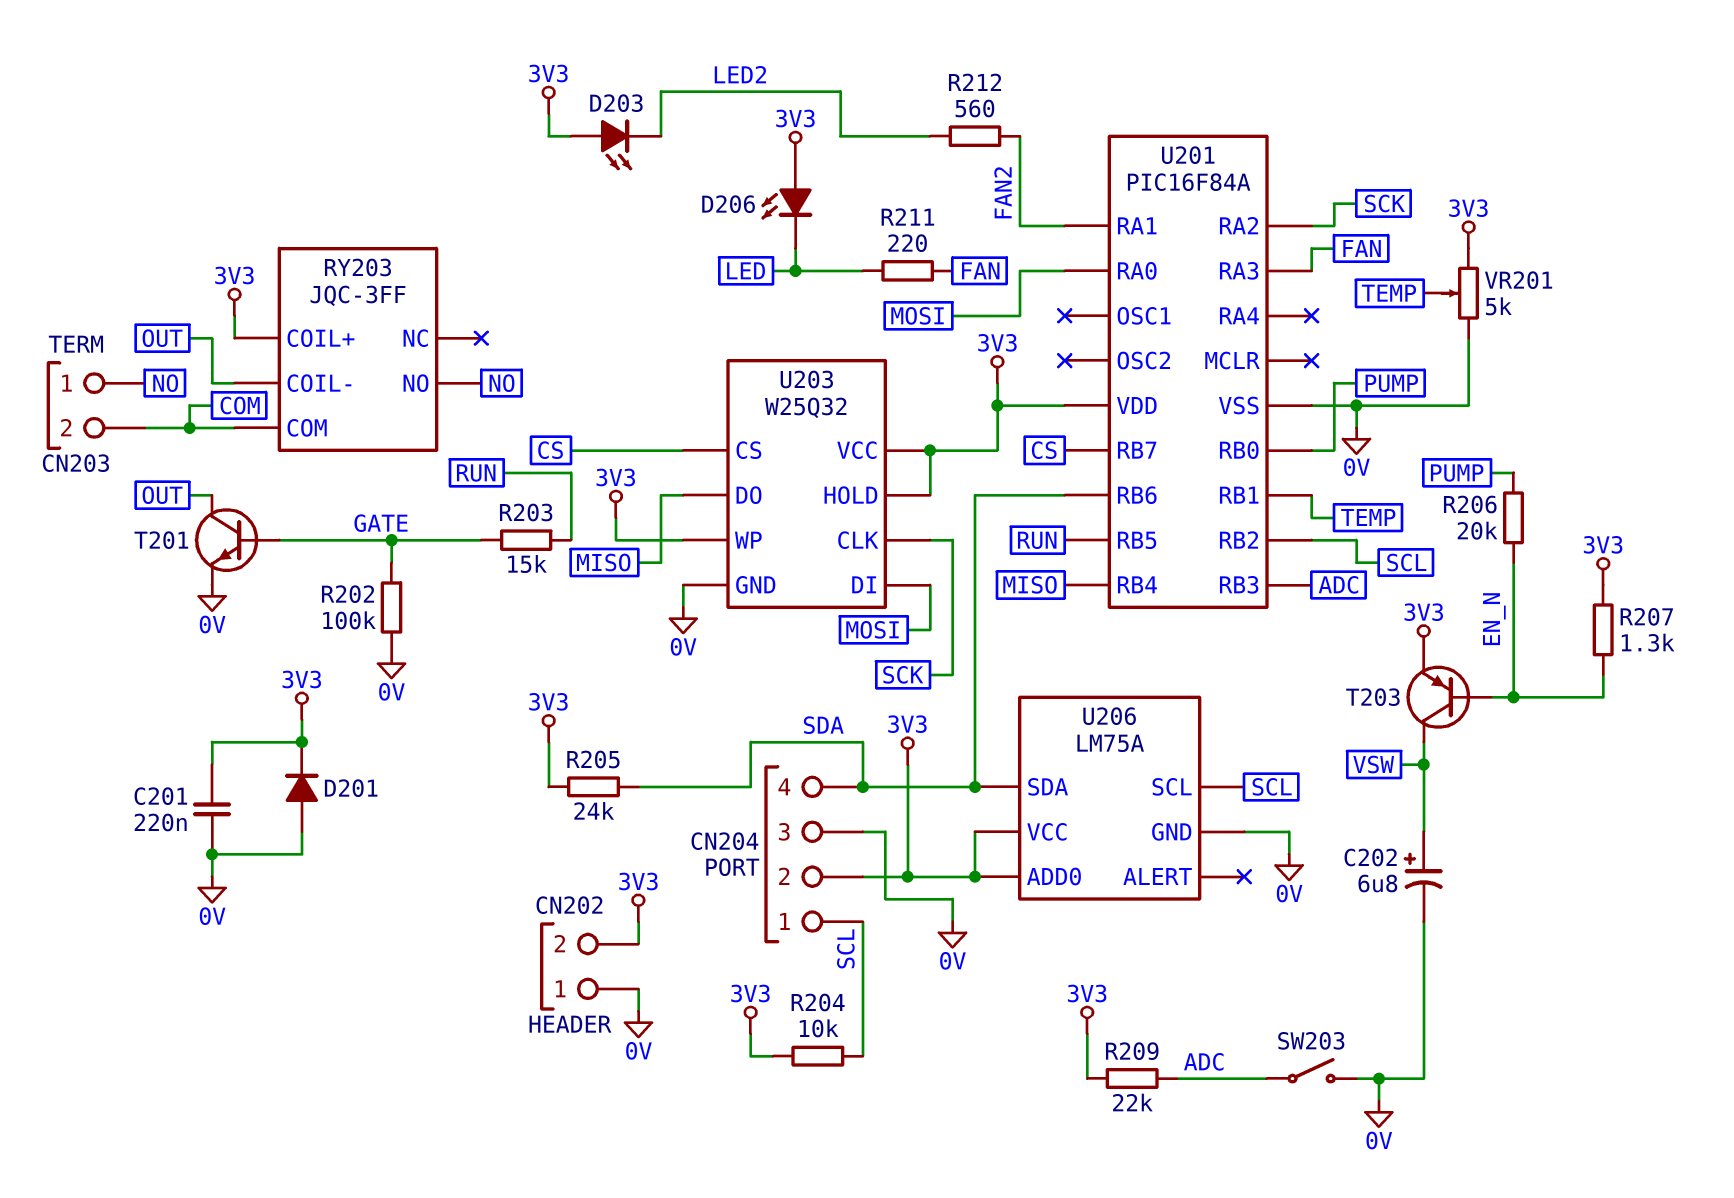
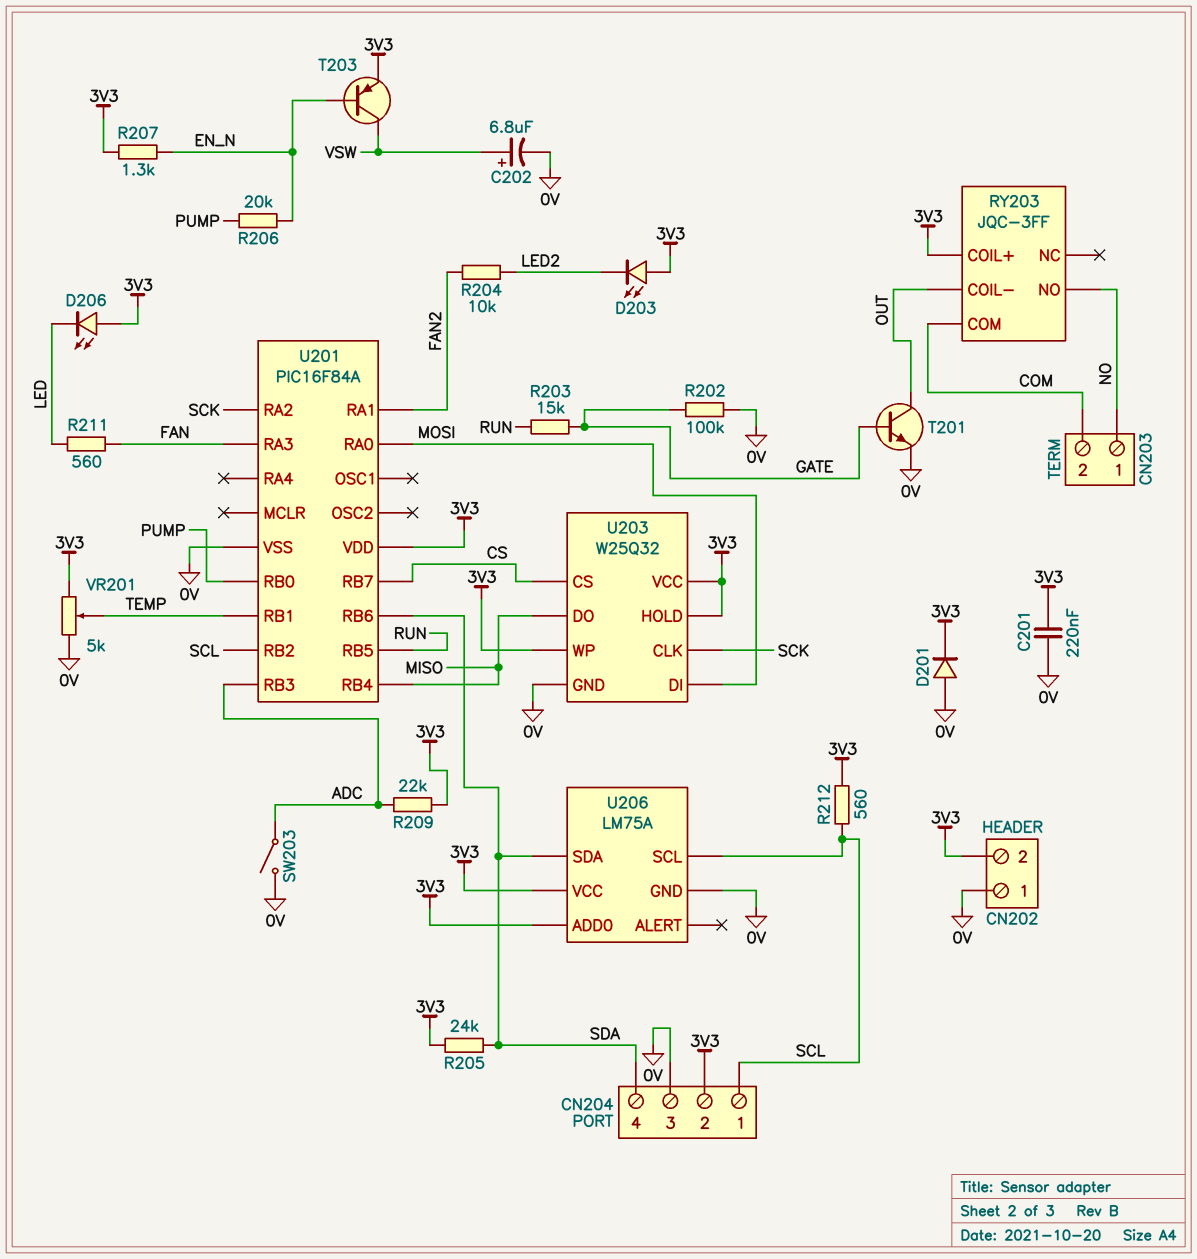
R204: 10k (3V3, SCL) -> 10k (FAN2, LED2)
R211: 220 (FAN, LED) -> 560 (FAN, LED)
R212: 560 (FAN2, LED2) -> 560 (3V3, SCL)

